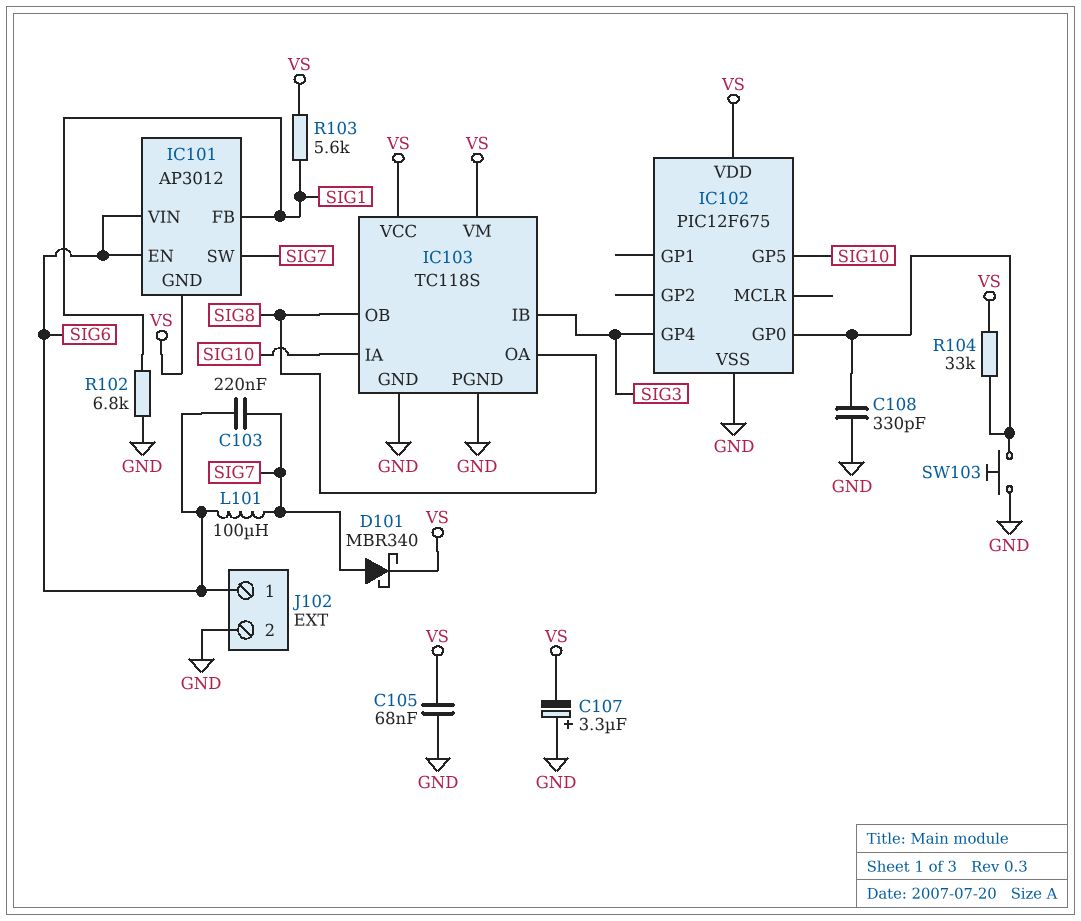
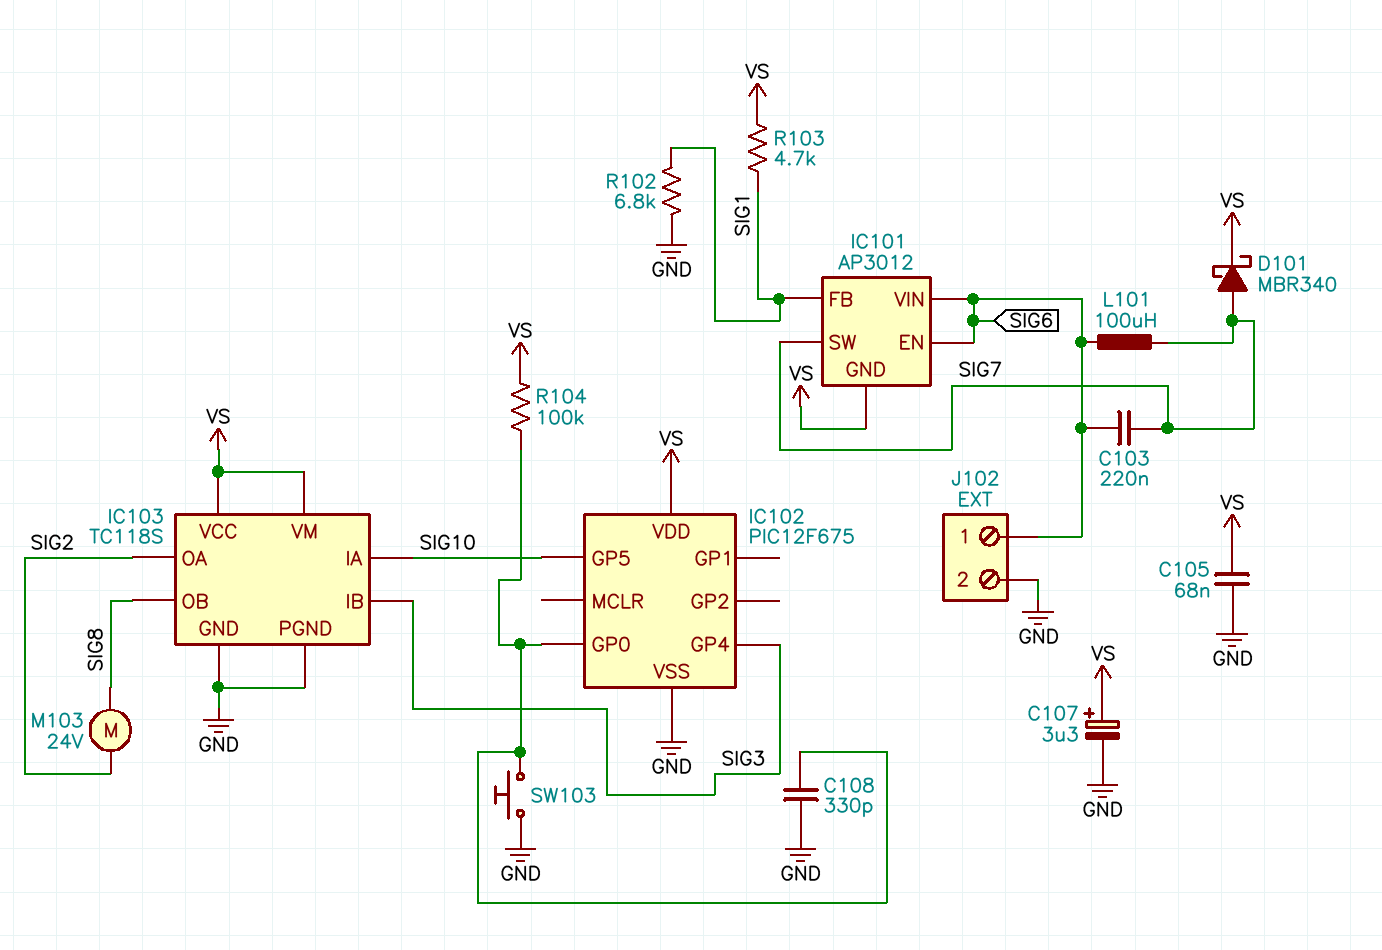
C107: 3.3uF (plus GND, minus VS) -> 3.3uF (plus VS, minus GND)
IC103 pin OA: SIG8 -> SIG2
M103: none -> motor 24V (SIG2, SIG8)
R103: 5.6k (SIG1, VS) -> 4.7k (SIG1, VS)
R104: 33k (IC102/GP0, VS) -> 100k (IC102/GP0, VS)

